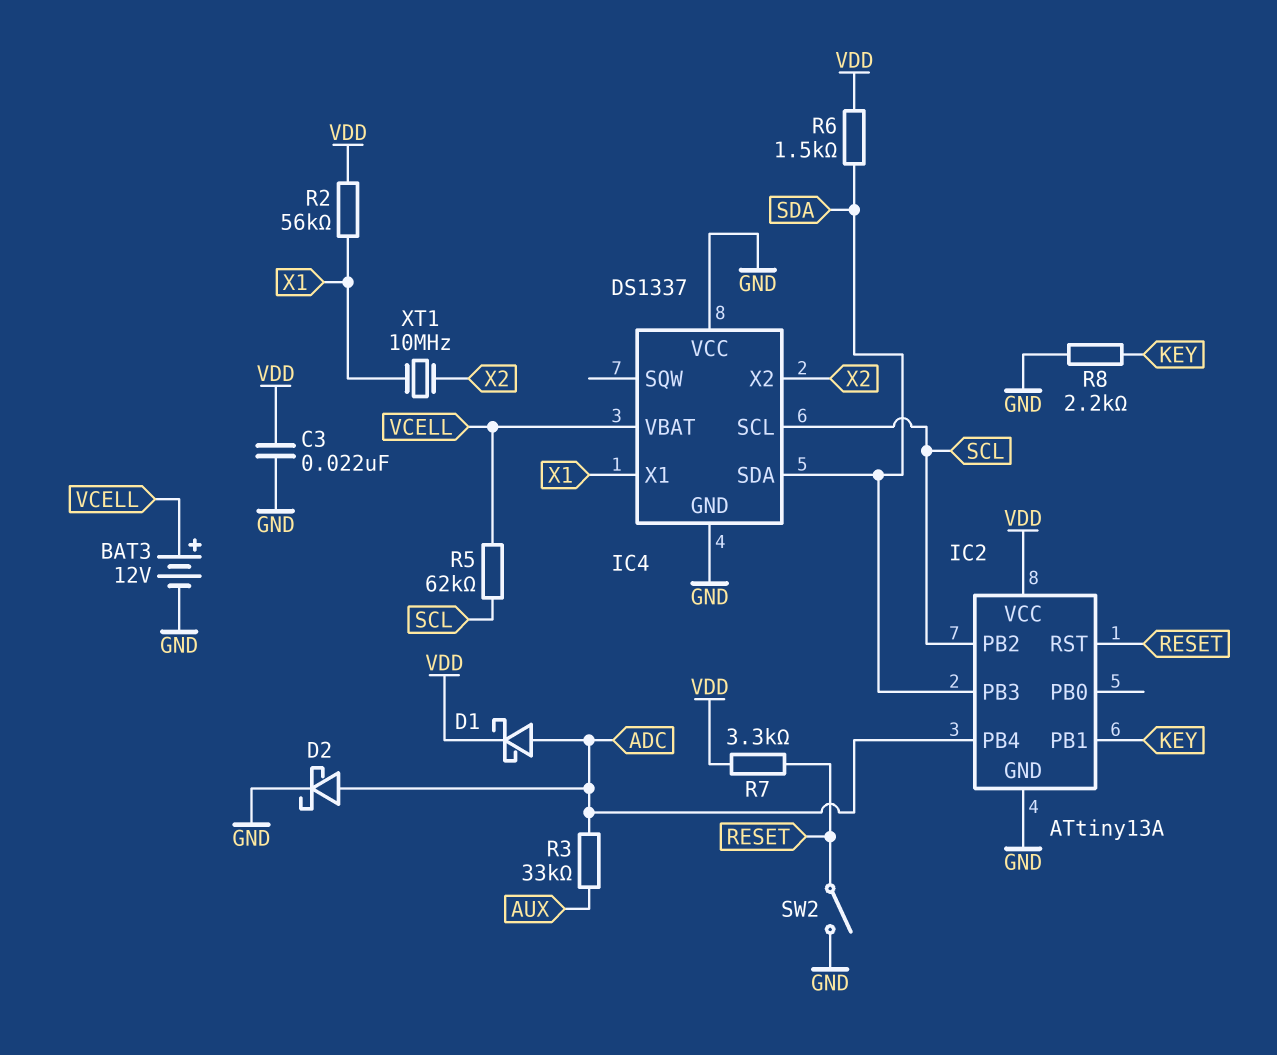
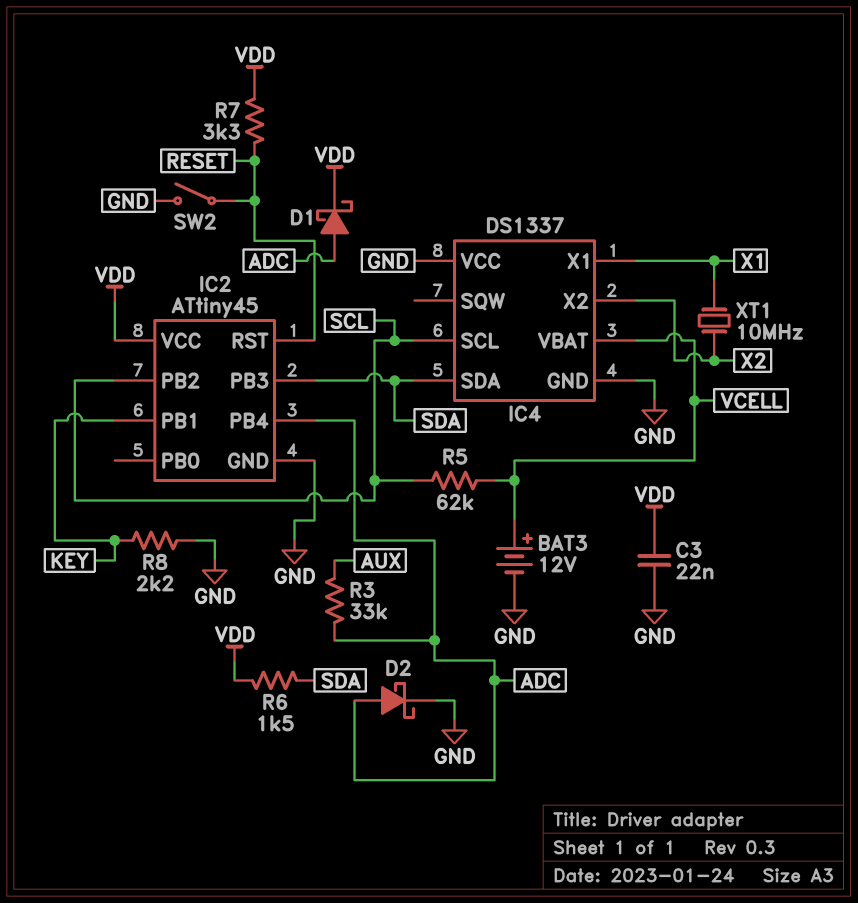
IC2: ATtiny13A -> ATtiny45
R2: 56k (VDD, X1) -> none

